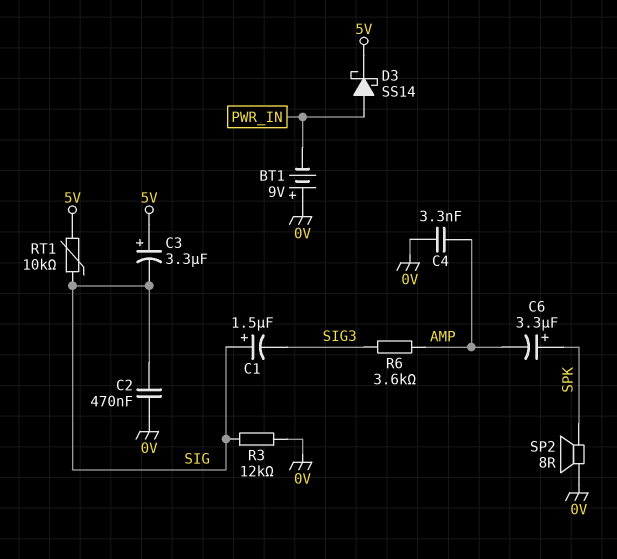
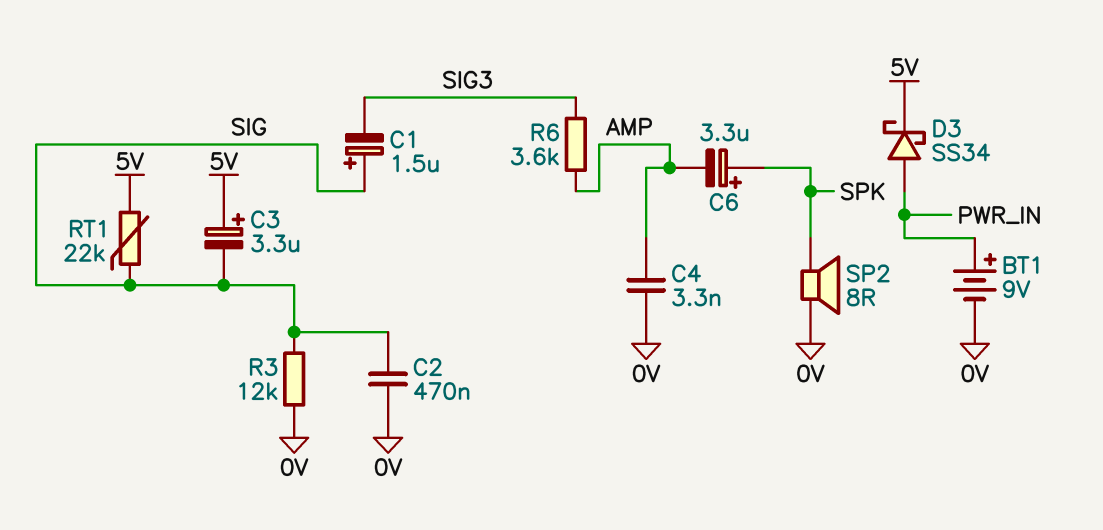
BT1: 9V (plus 0V, minus PWR_IN) -> 9V (plus PWR_IN, minus 0V)
D3: schottky SS14 (A PWR_IN, K 5V) -> schottky SS34 (A PWR_IN, K 5V)
RT1: 10k (5V, SIG) -> 22k (5V, SIG)

